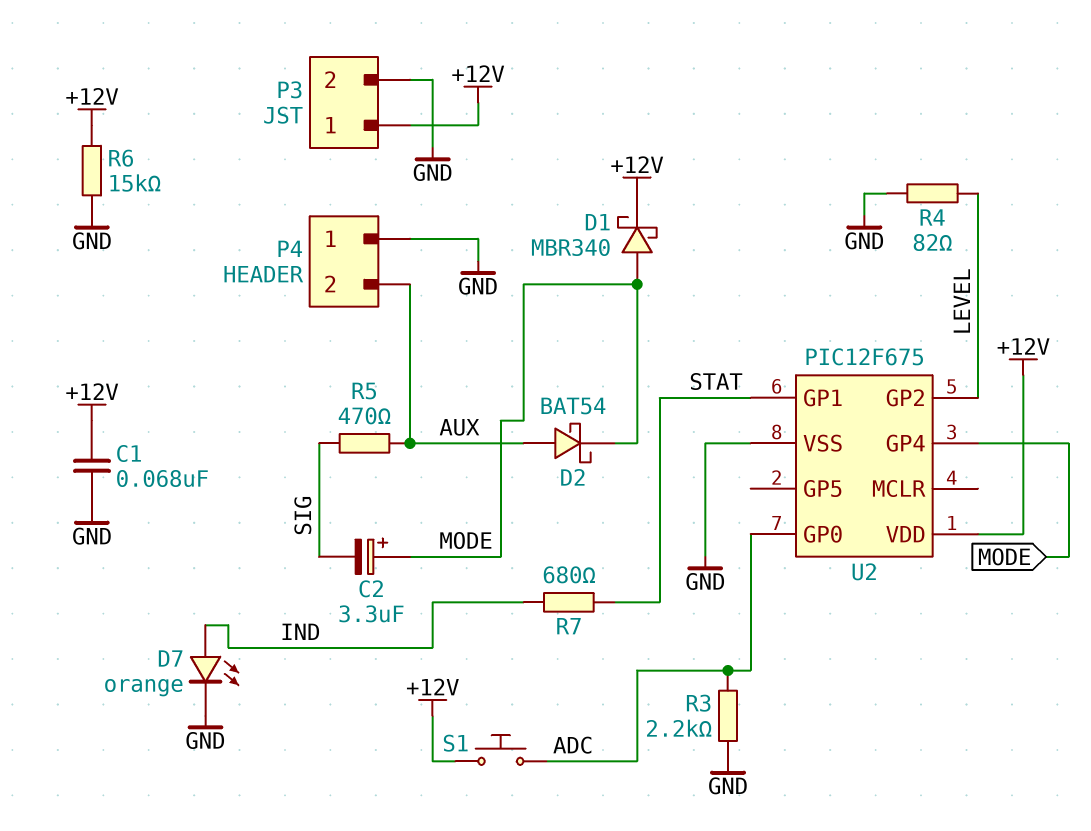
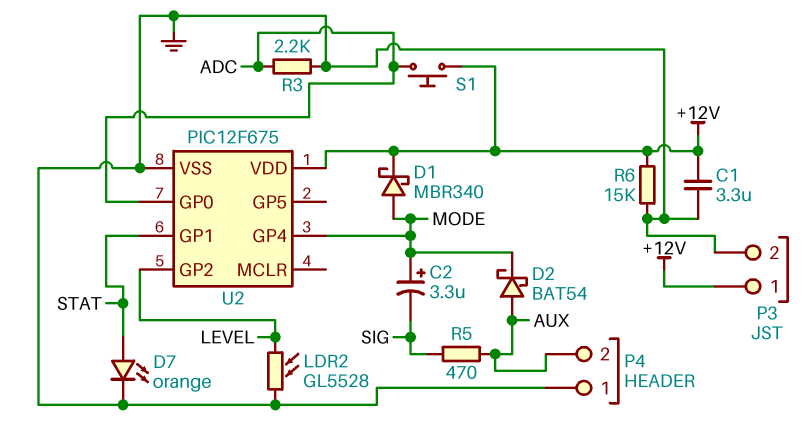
C1: 68nF (+12V, GND) -> 3.3uF (+12V, GND)
D7: LED orange (A IND, K GND) -> LED orange (A STAT, K GND)
LDR2: none -> GL5528 (GND, LEVEL)
R4: 82 (GND, LEVEL) -> none
R7: 680 (IND, STAT) -> none

